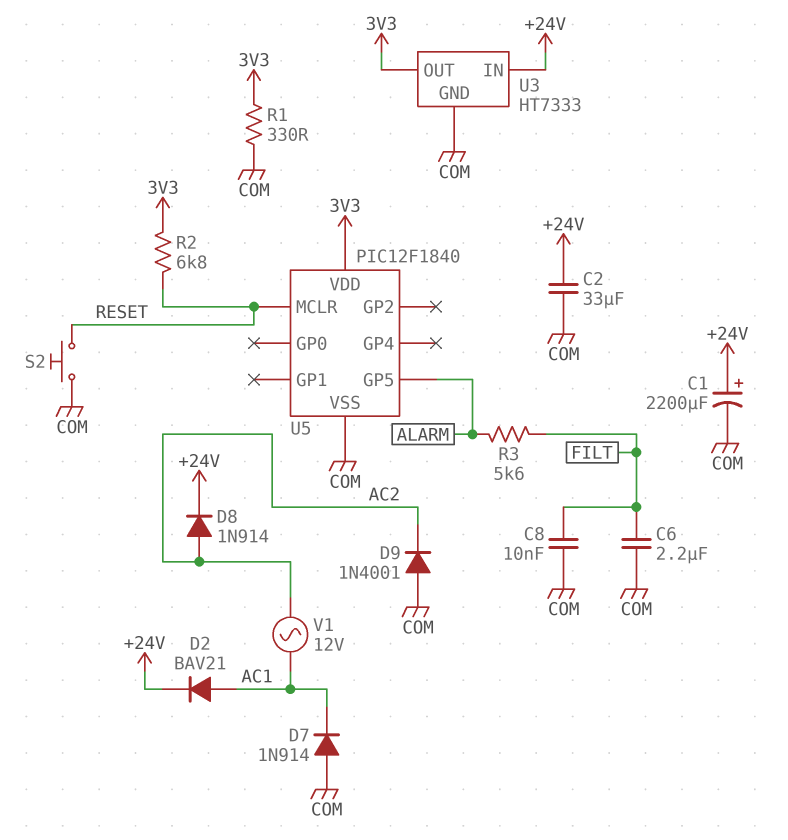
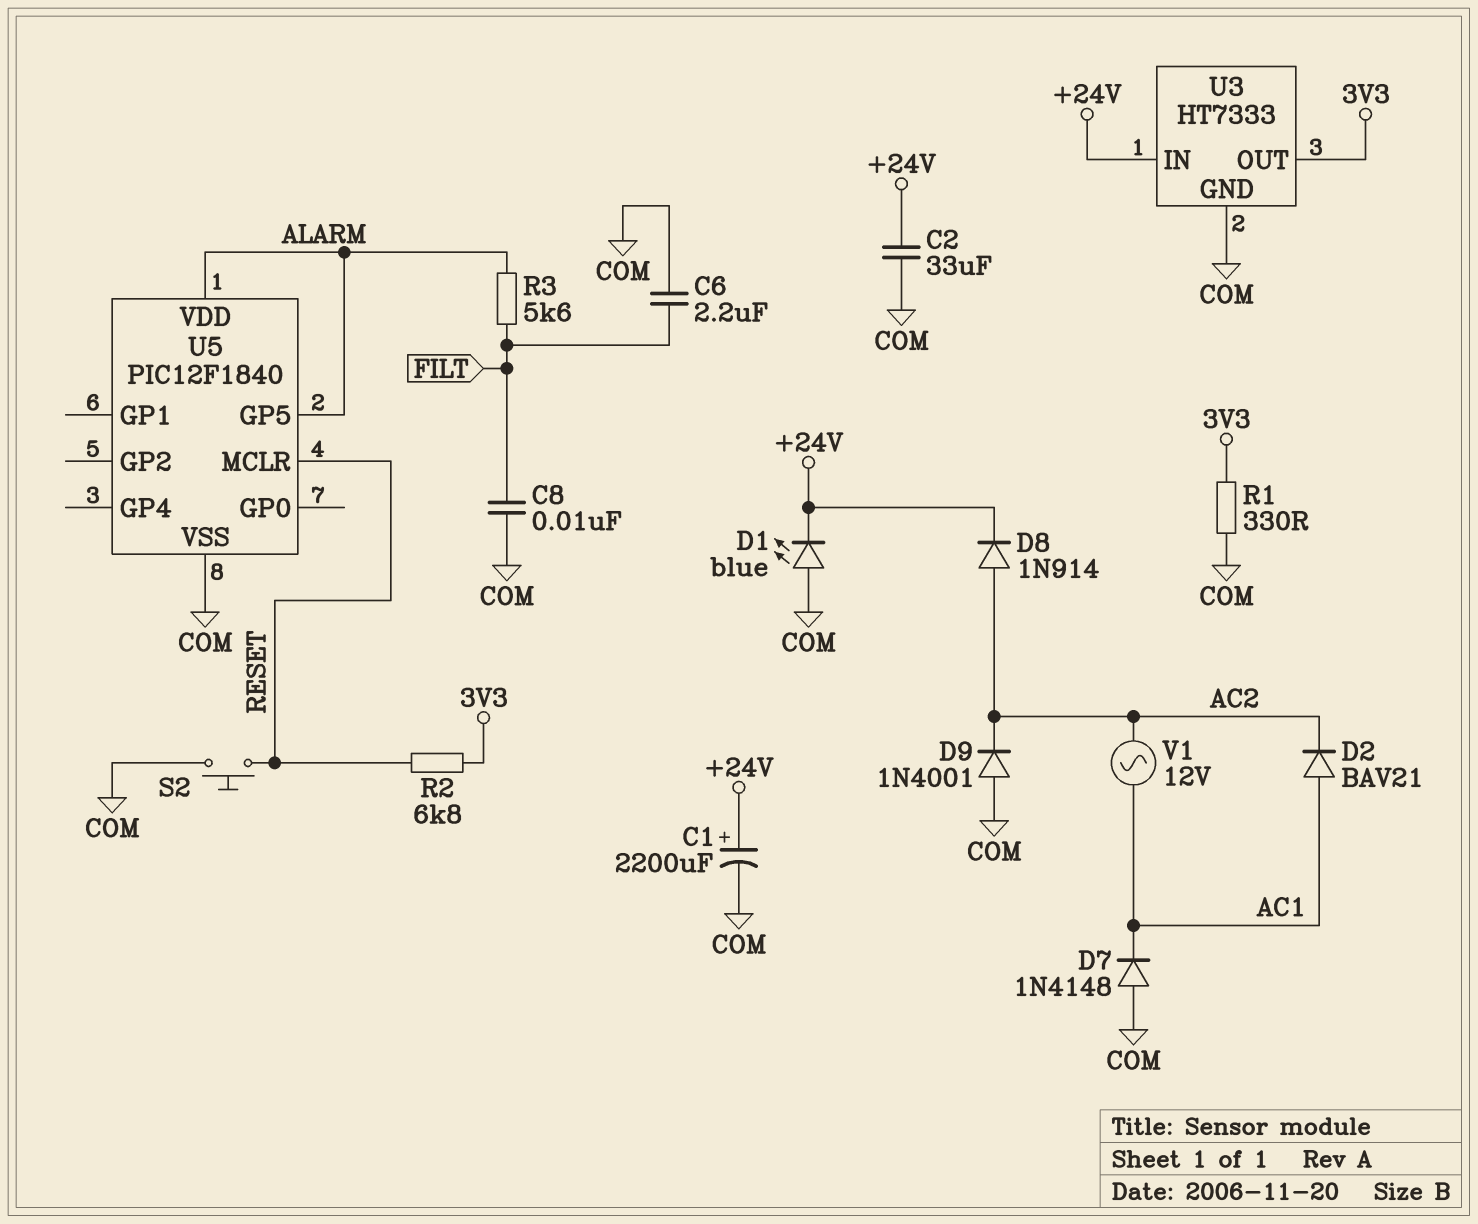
D1: none -> LED blue (A COM, K +24V)
D2: diode BAV21 (A AC1, K +24V) -> diode BAV21 (A AC1, K AC2)
D7: diode 1N914 (A COM, K AC1) -> diode 1N4148 (A COM, K AC1)
U5 pin VDD: 3V3 -> ALARM

